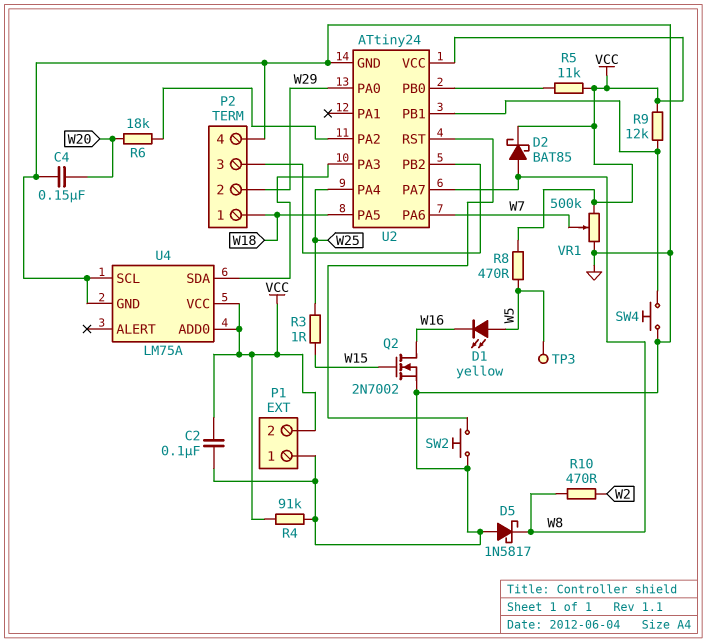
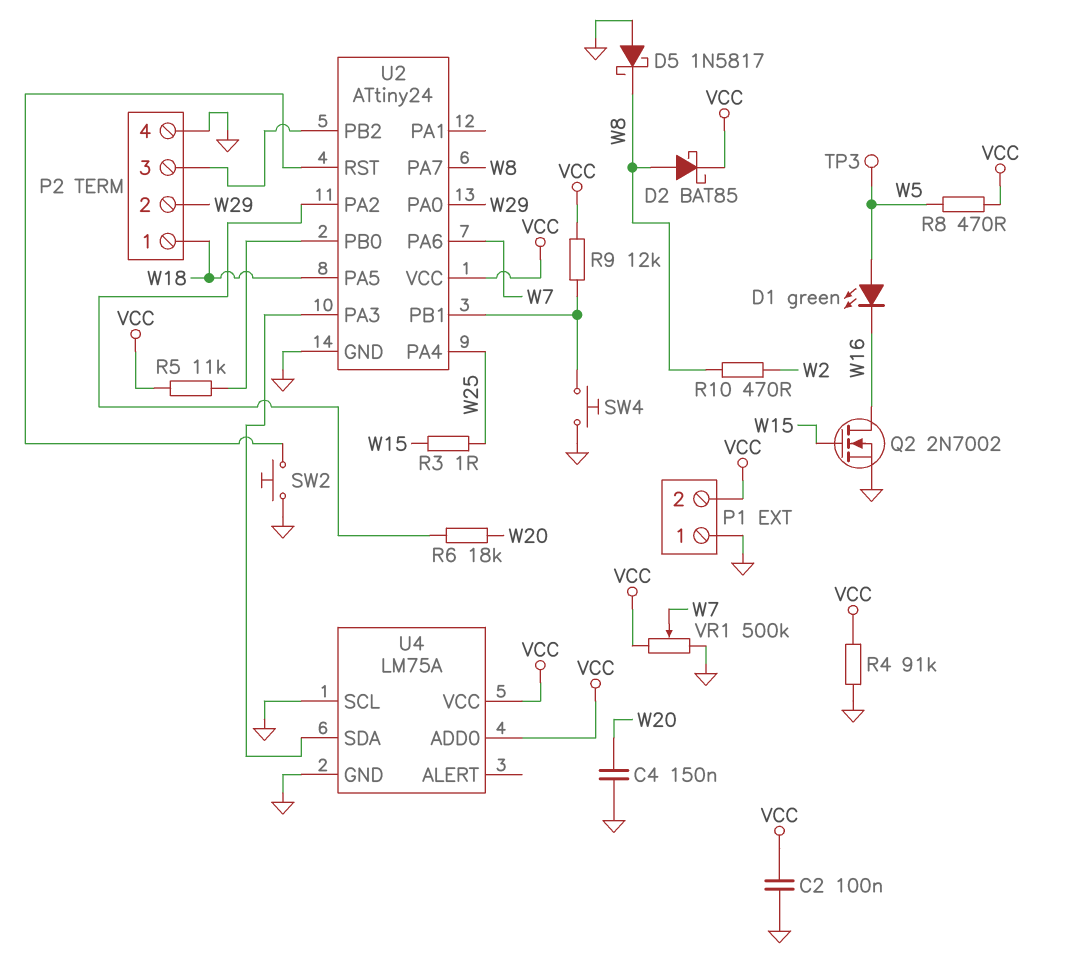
D1: LED yellow (A W5, K W16) -> LED green (A W5, K W16)

